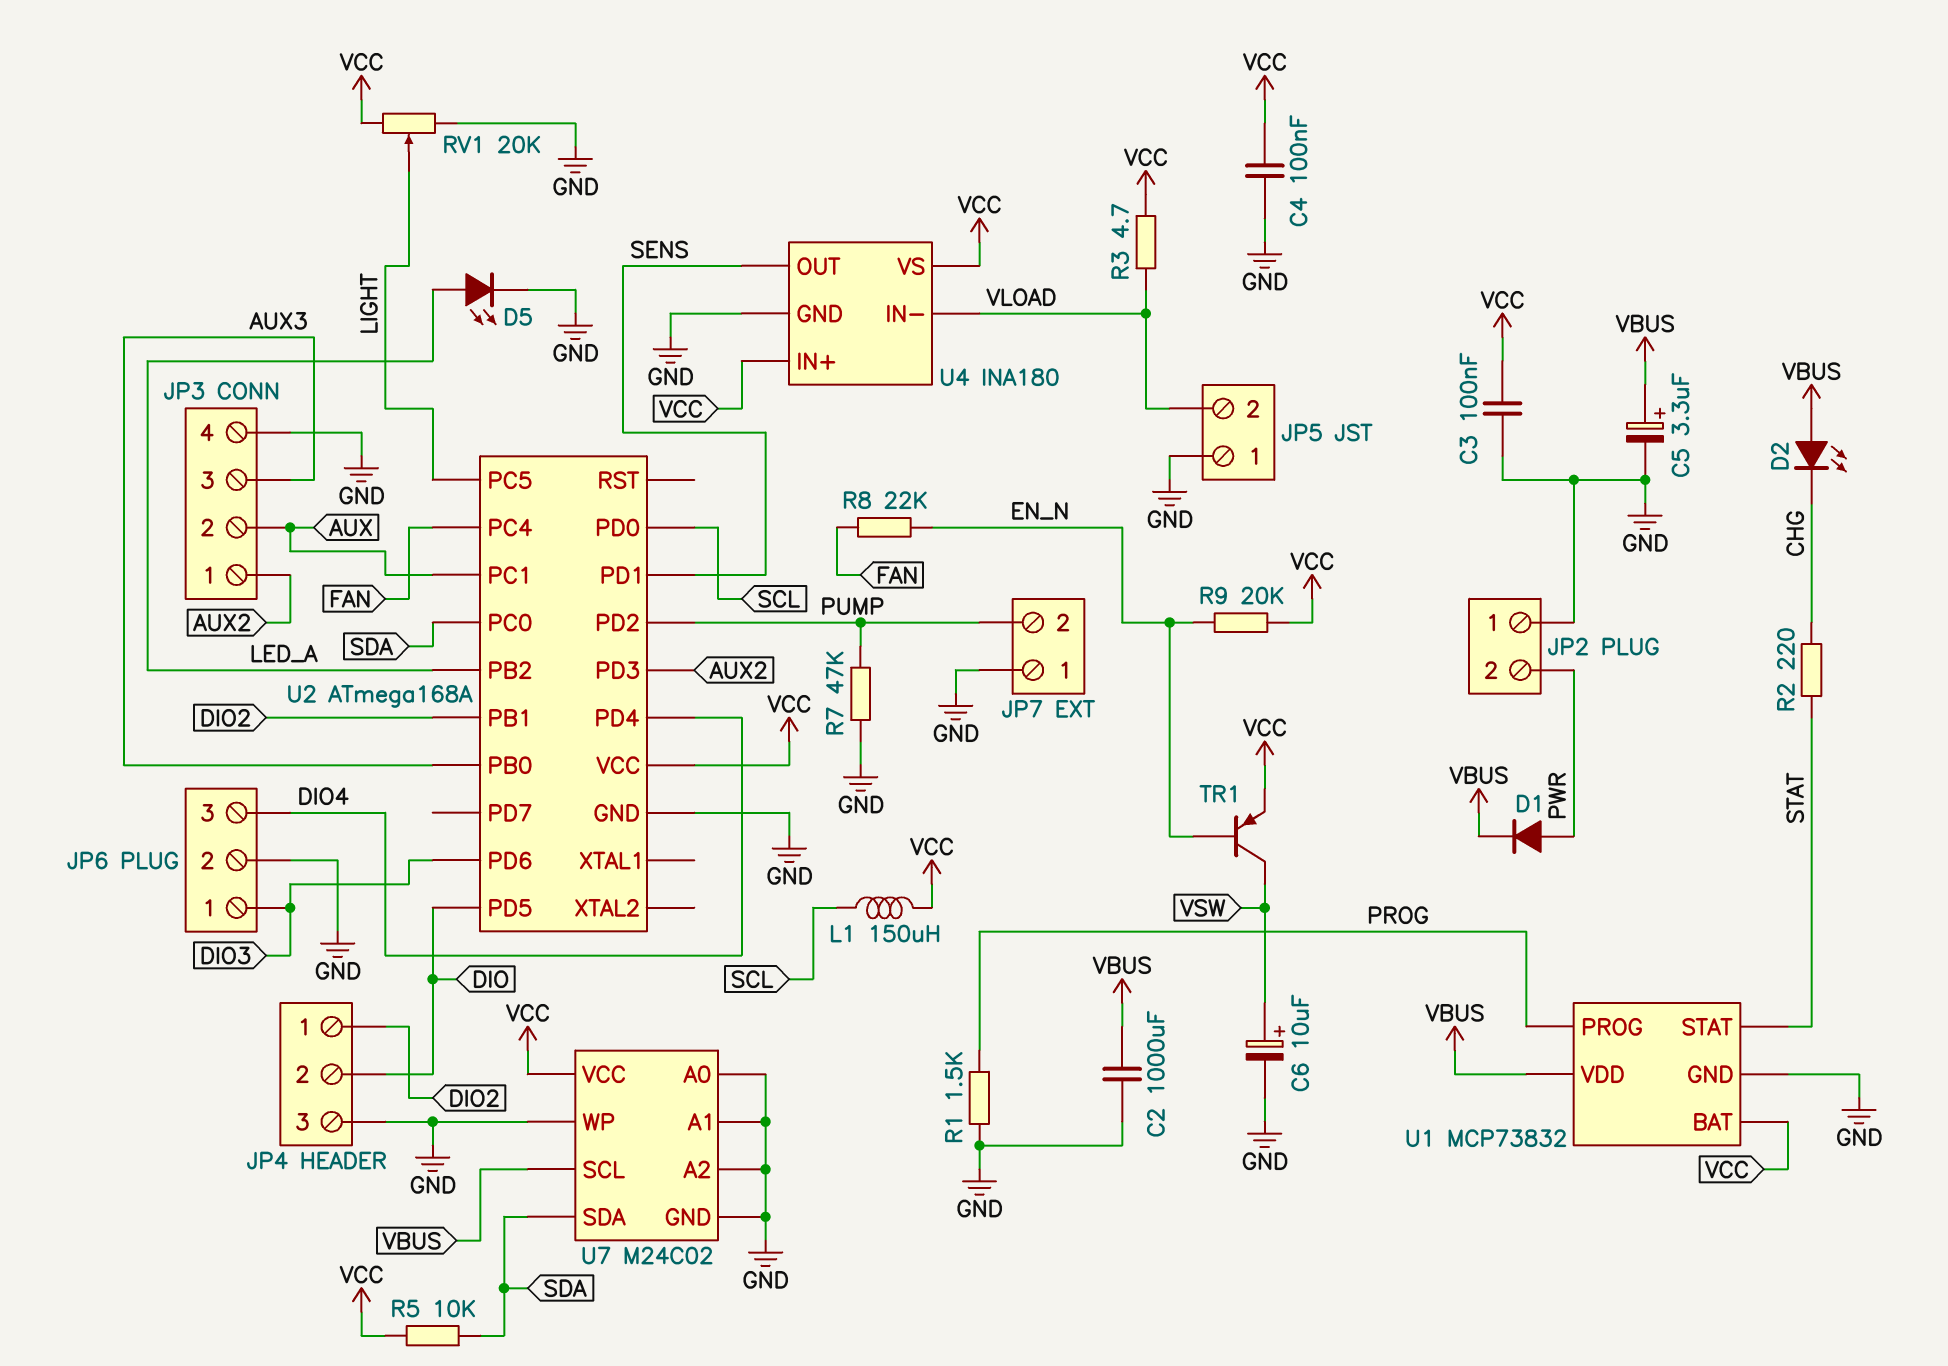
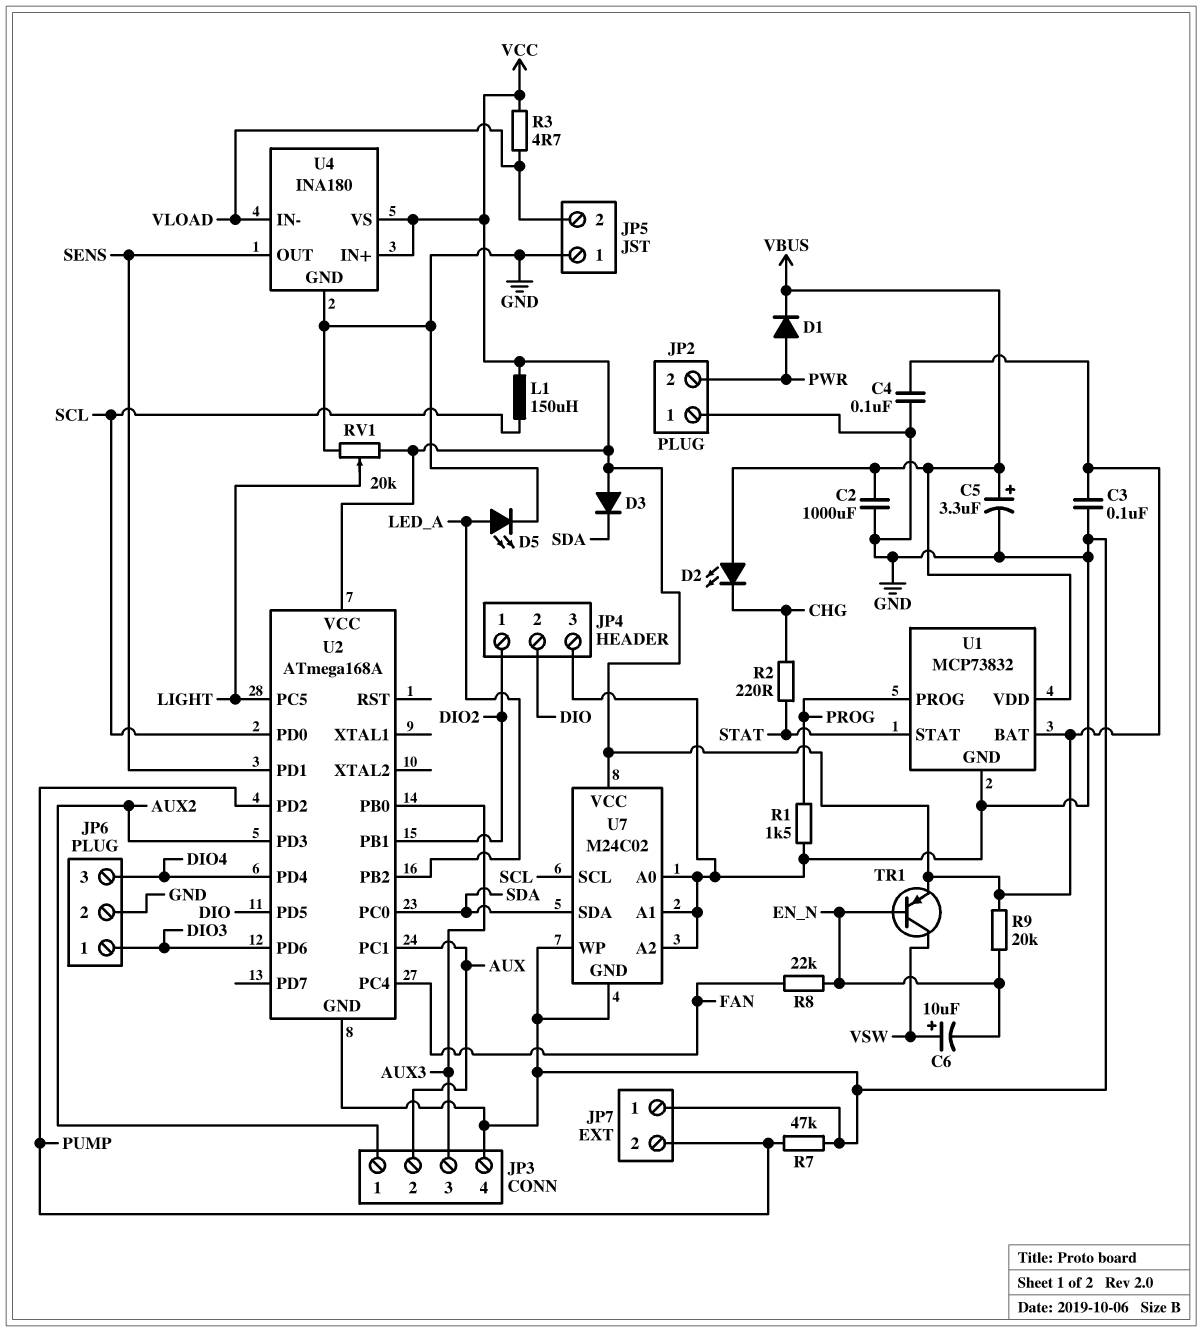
C6: 10uF (plus VSW, minus GND) -> 10uF (plus VSW, minus EN_N)
D3: none -> diode (A VCC, K SDA)
R5: 10k (SDA, VCC) -> none
U7 pin SCL: VBUS -> SCL

